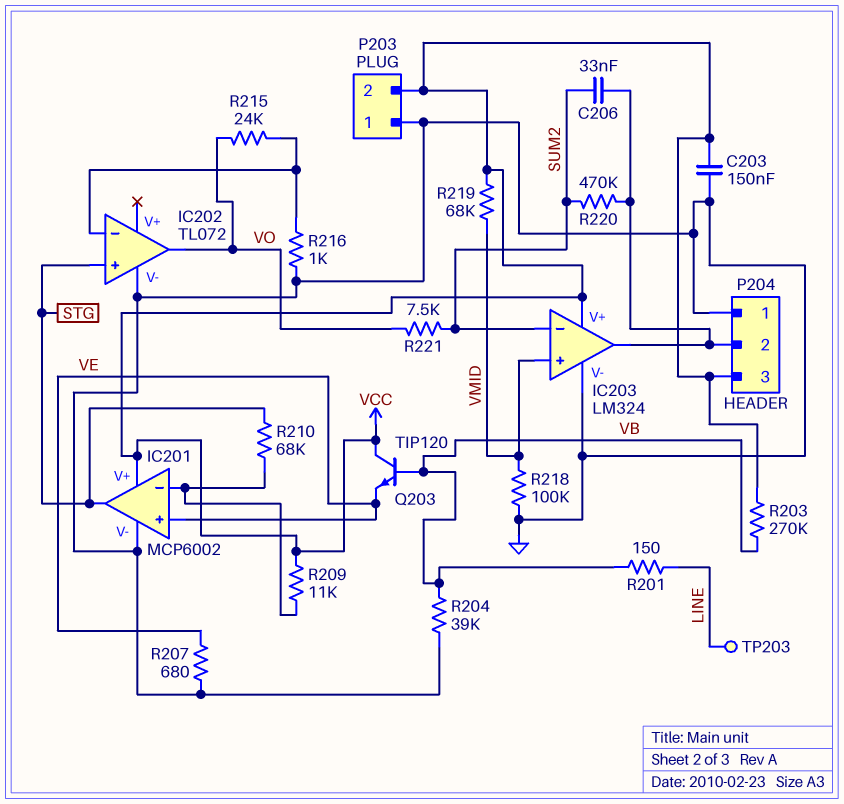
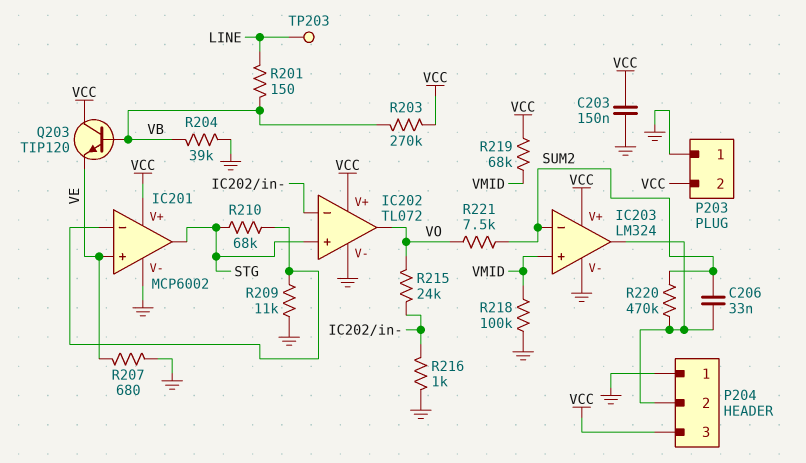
IC202 pin V+: none -> VCC
R209: 11k (IC201/in-, VCC) -> 11k (GND, IC201/in-)

